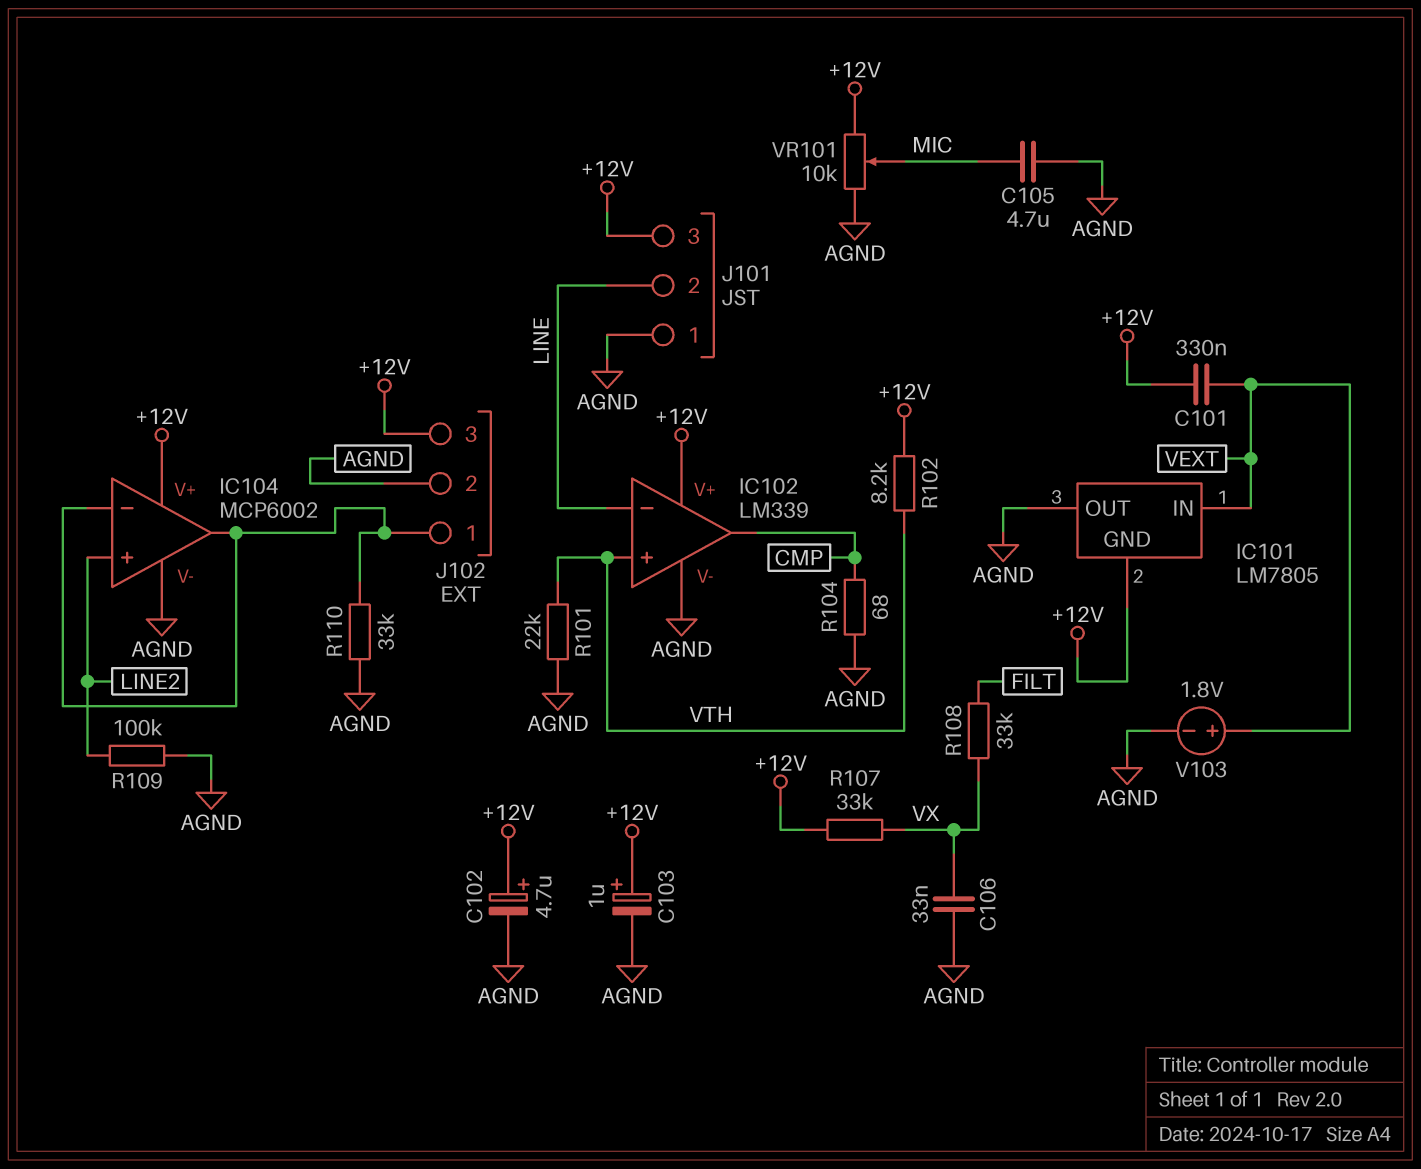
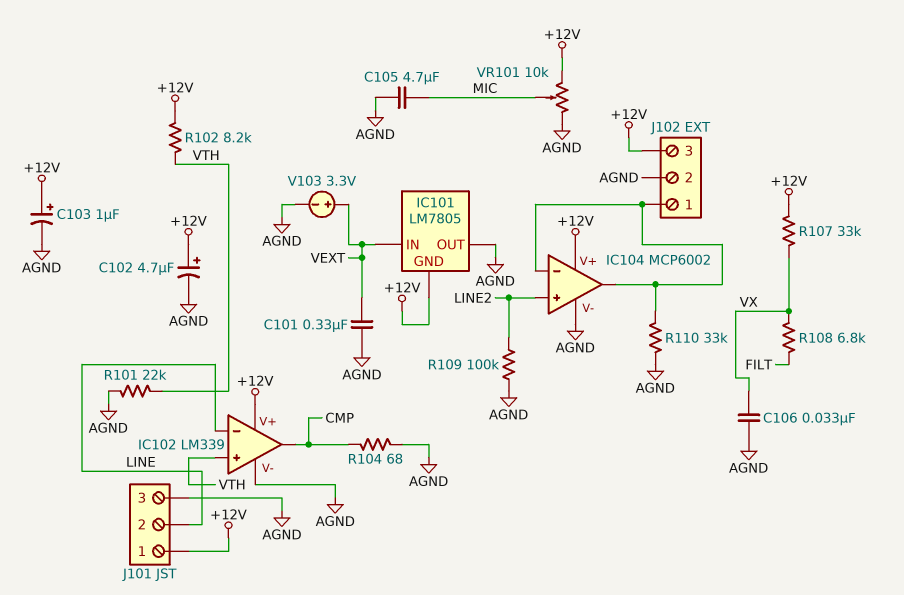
C101: 330nF (+12V, VEXT) -> 330nF (AGND, VEXT)
J101 pin 1: AGND -> +12V
J101 pin 3: +12V -> AGND
R108: 33k (FILT, VX) -> 6.8k (FILT, VX)
V103: 1.8V (plus VEXT, minus AGND) -> 3.3V (plus VEXT, minus AGND)

